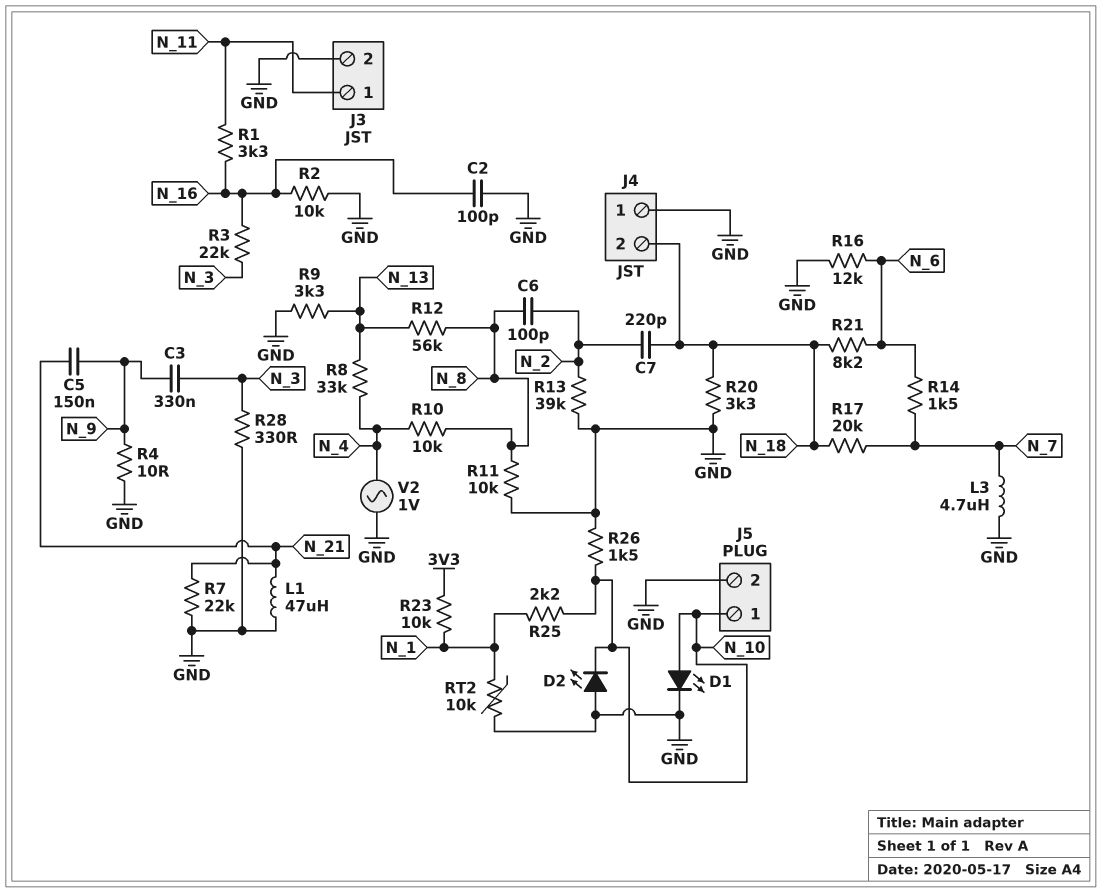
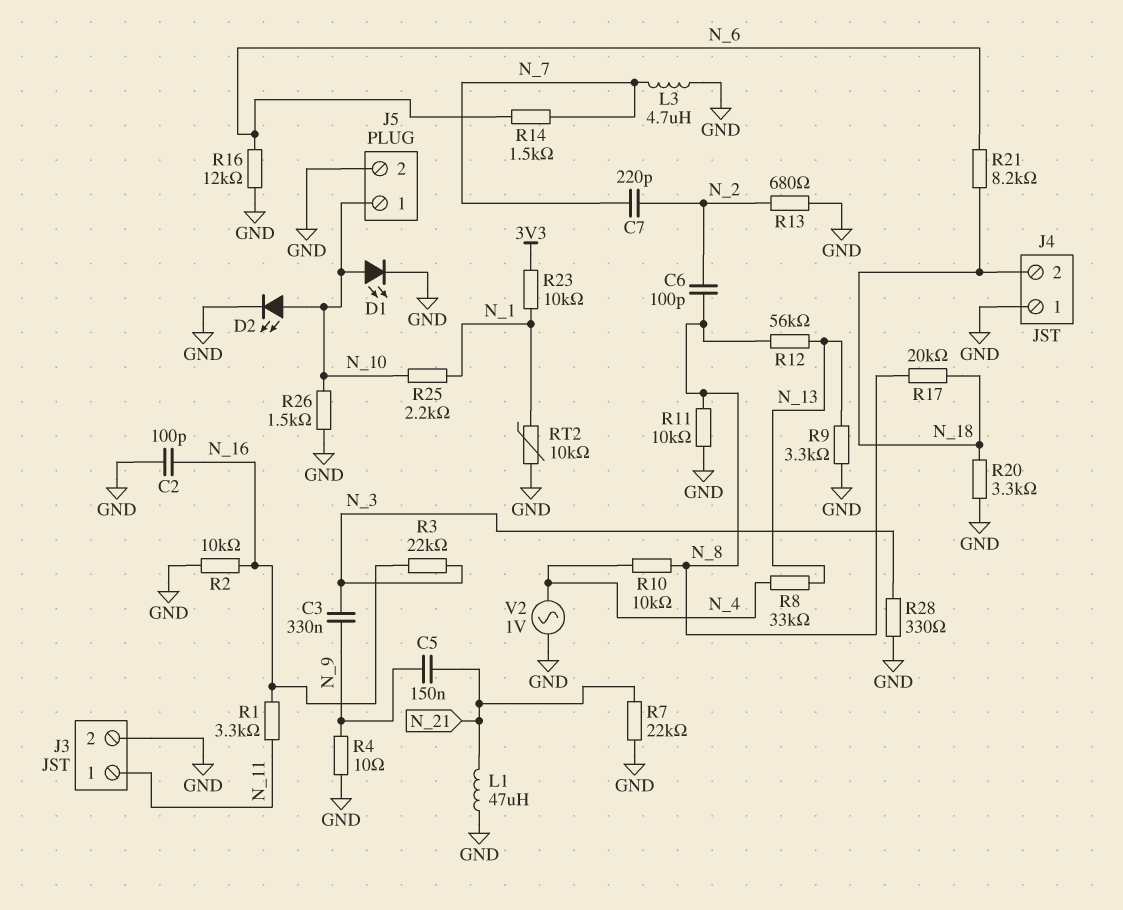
C7: 220pF (N_2, N_18) -> 220pF (N_2, N_7)
D2: LED (A GND, K N_10) -> LED (A N_10, K GND)
R13: 39k (GND, N_2) -> 680 (GND, N_2)
R17: 20k (N_7, N_18) -> 20k (N_8, N_18)

